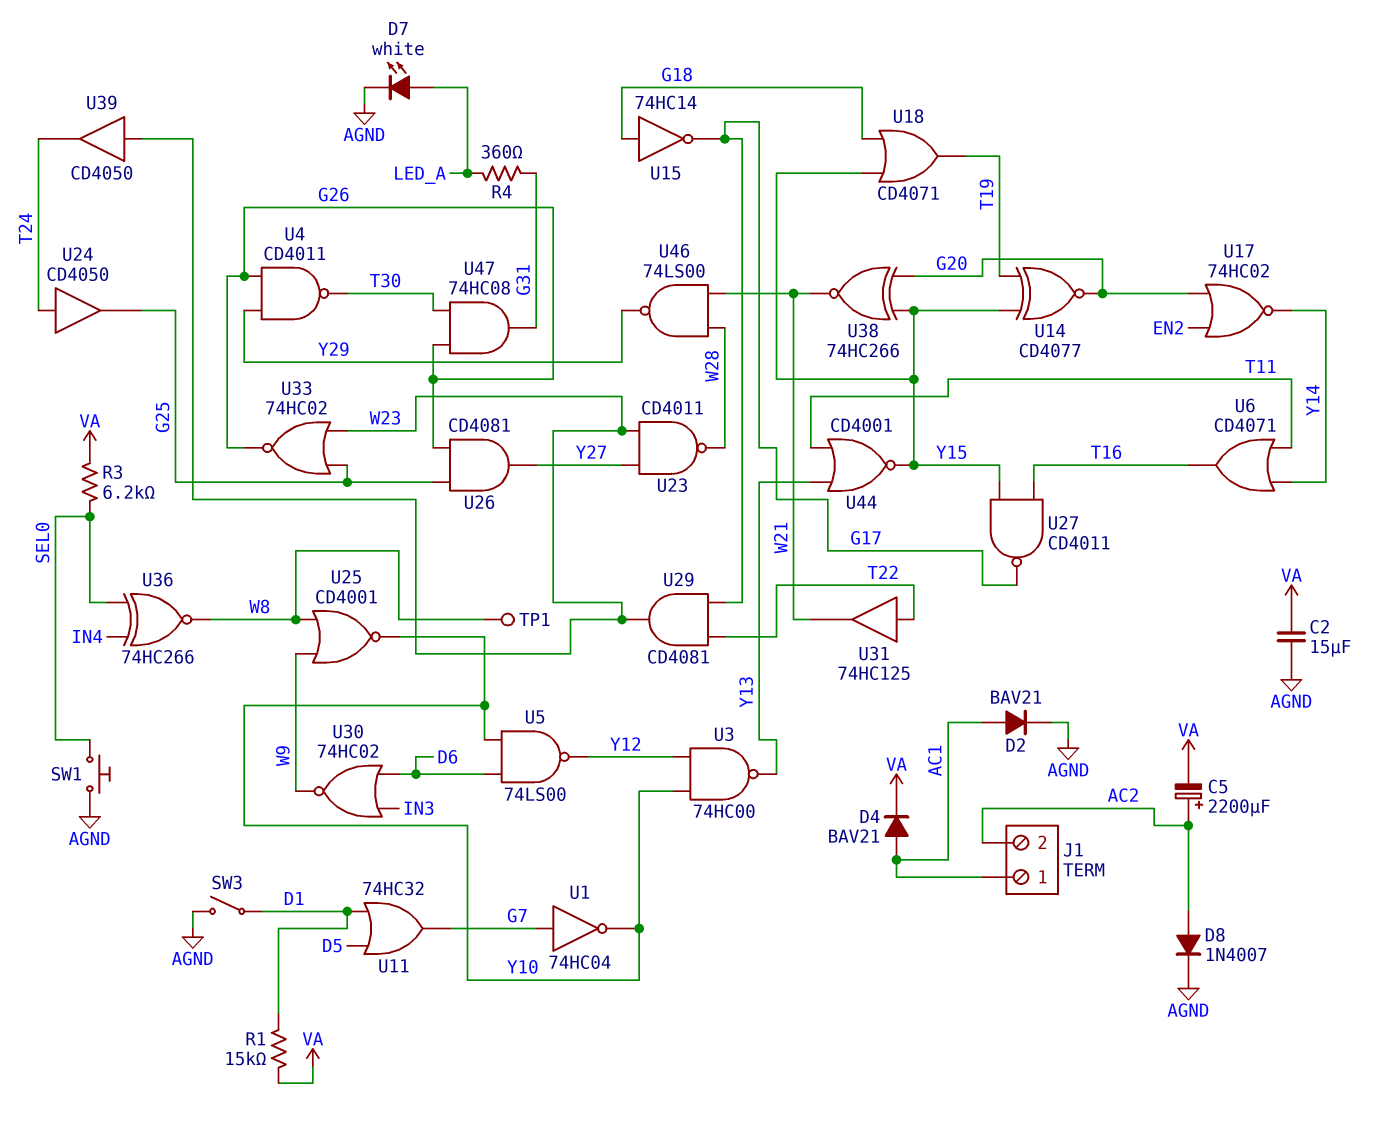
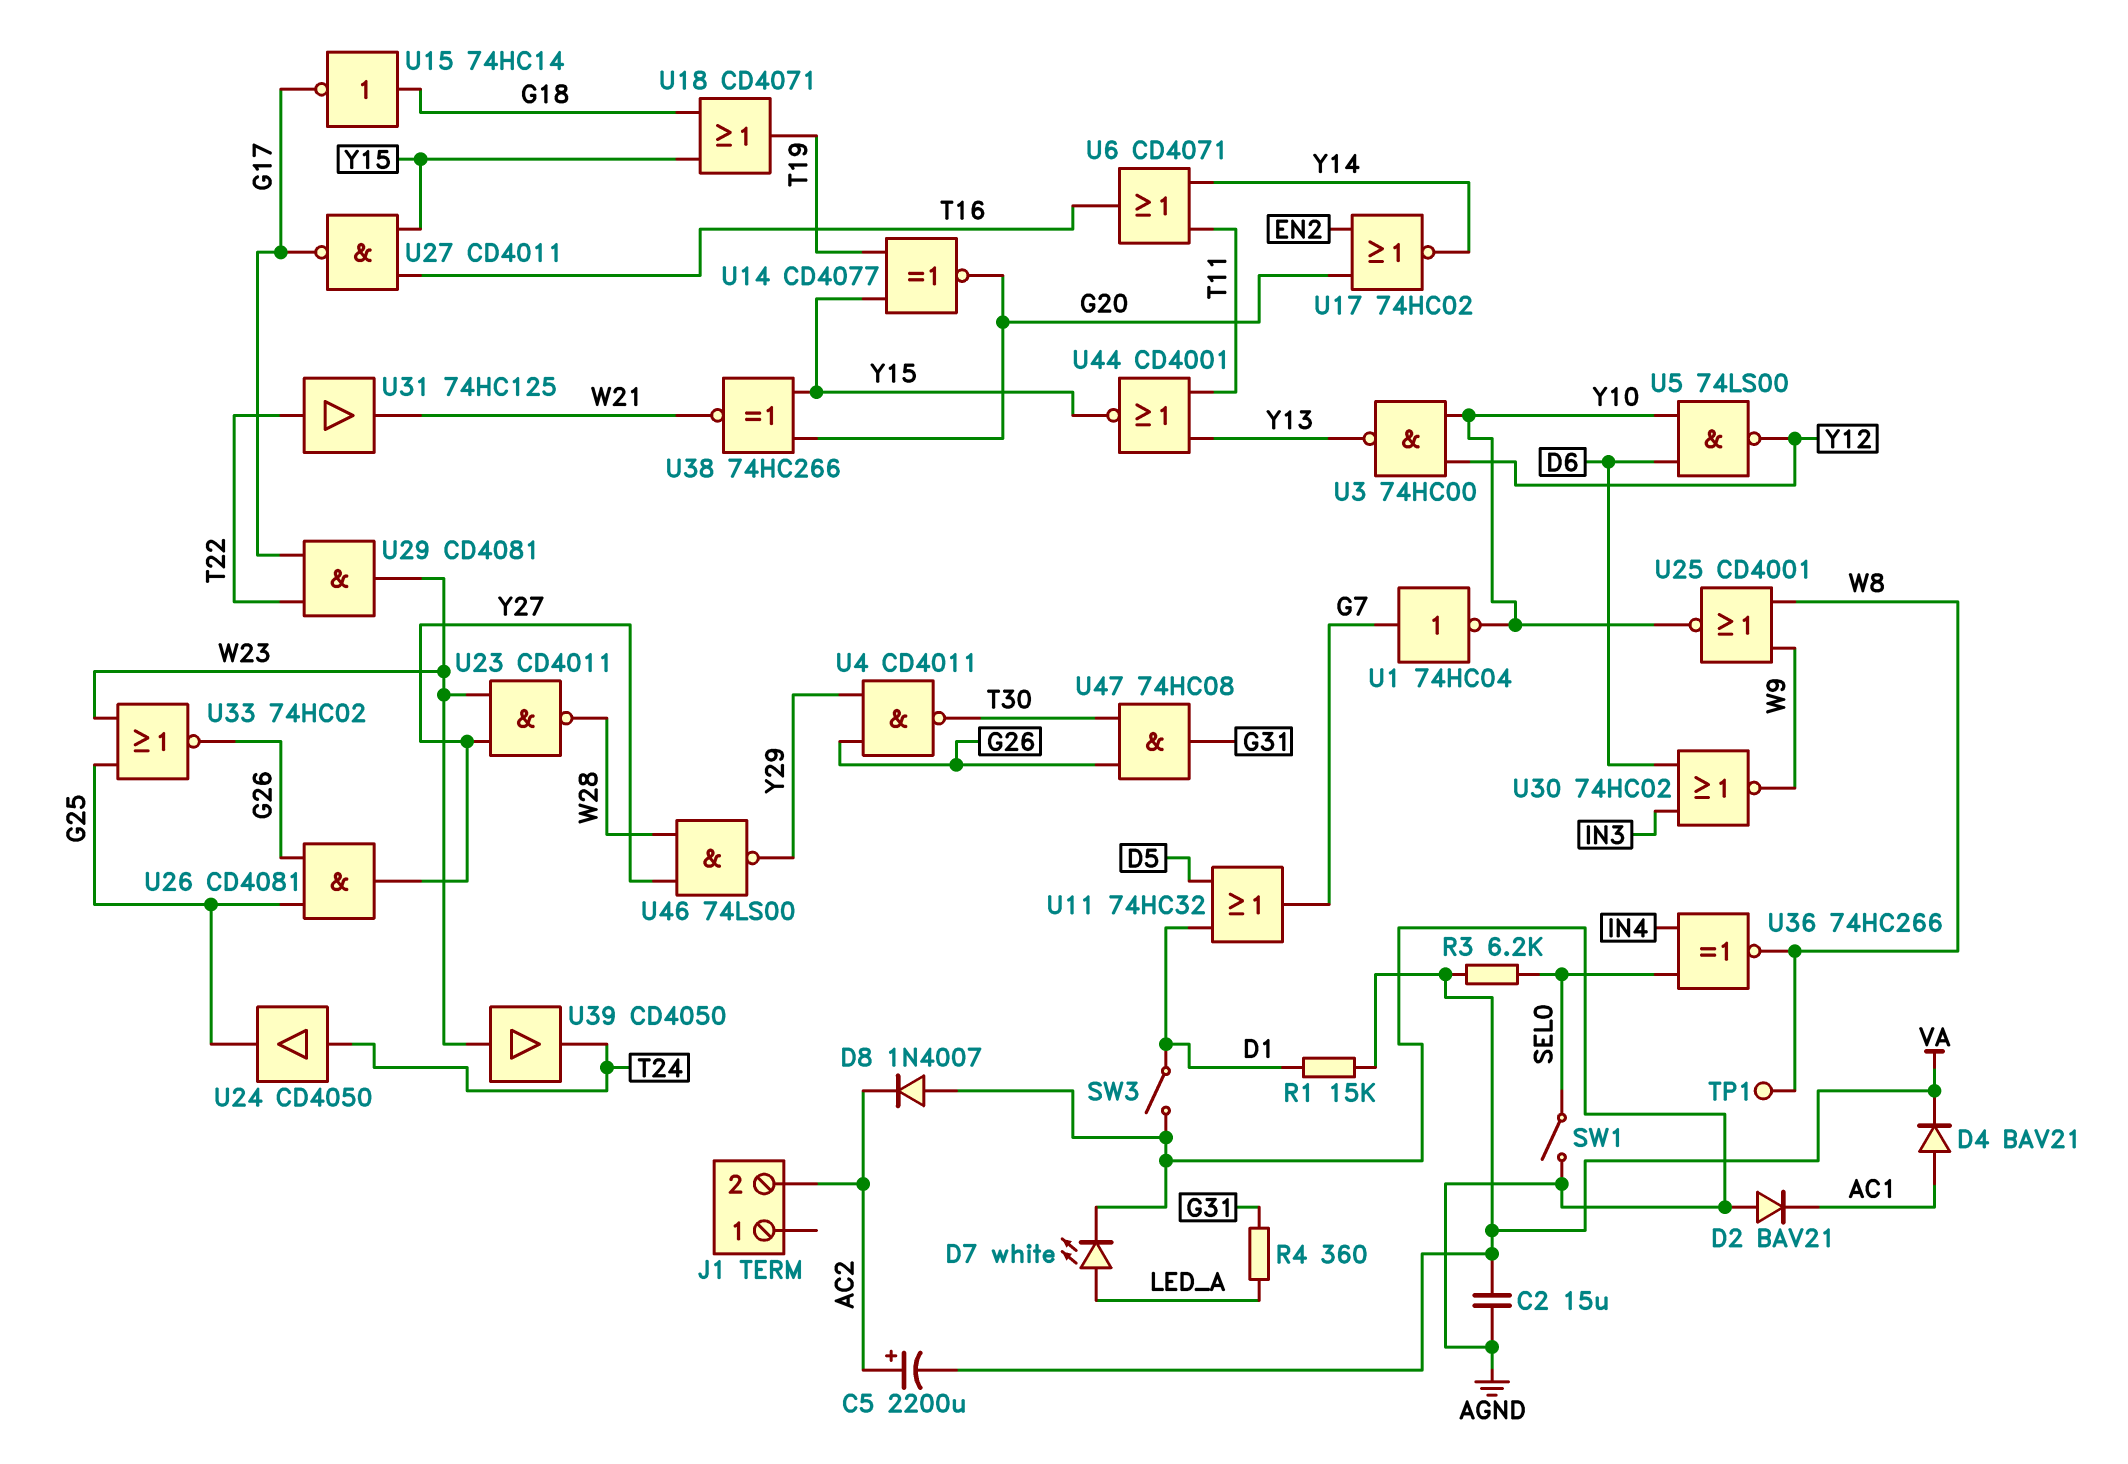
D2: diode BAV21 (A AC1, K AGND) -> diode BAV21 (A AGND, K AC1)
D8: diode 1N4007 (A AC2, K AGND) -> diode 1N4007 (A AGND, K AC2)
J1 pin 1: AC1 -> none
SW1: button (AGND, SEL0) -> switch (AGND, SEL0)
U46: NAND 74LS00 (in W21, in W28, out Y29) -> NAND 74LS00 (in W28, in Y27, out Y29)

